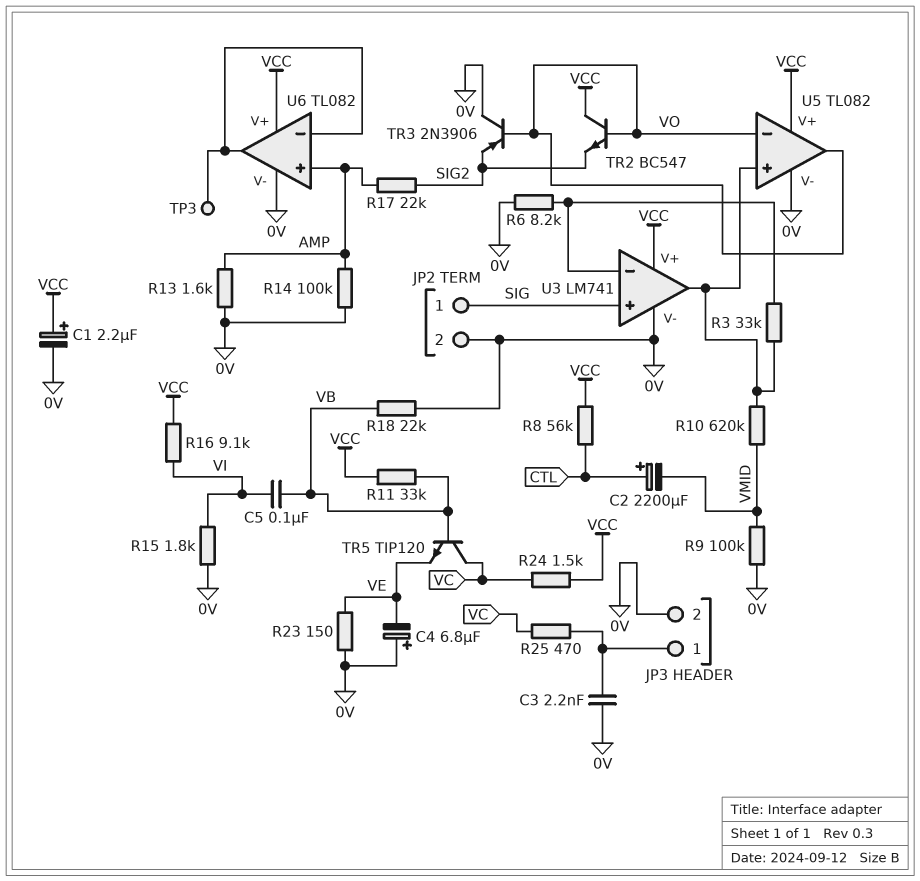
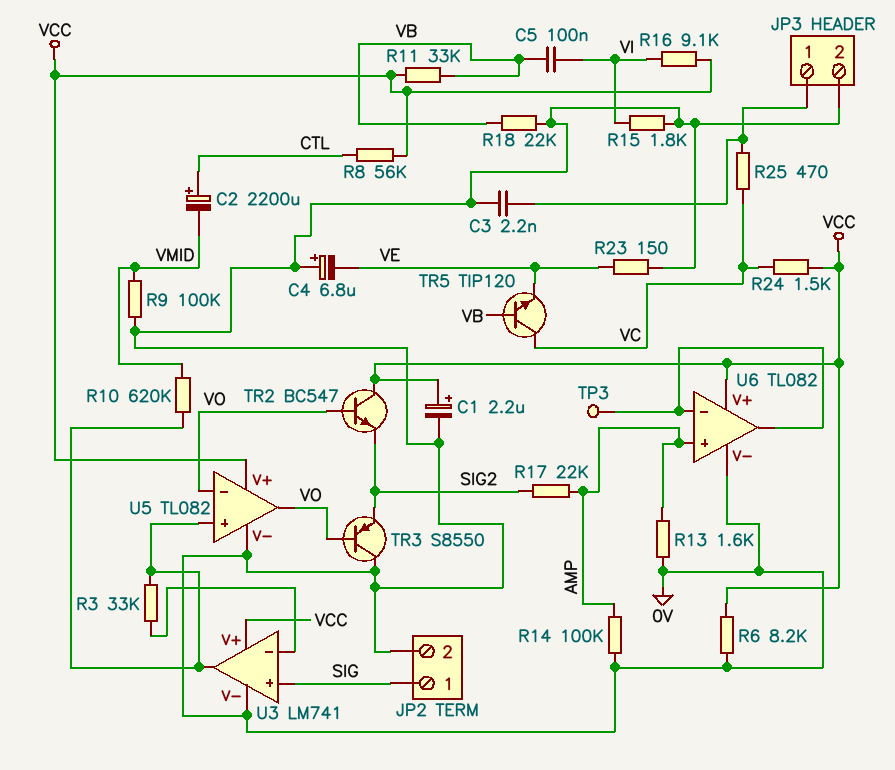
R6: 8.2k (0V, U3/in-) -> 8.2k (0V, VCC)
TR3: PNP 2N3906 (B VO, C 0V, E SIG2) -> PNP S8550 (B VO, C 0V, E SIG2)

